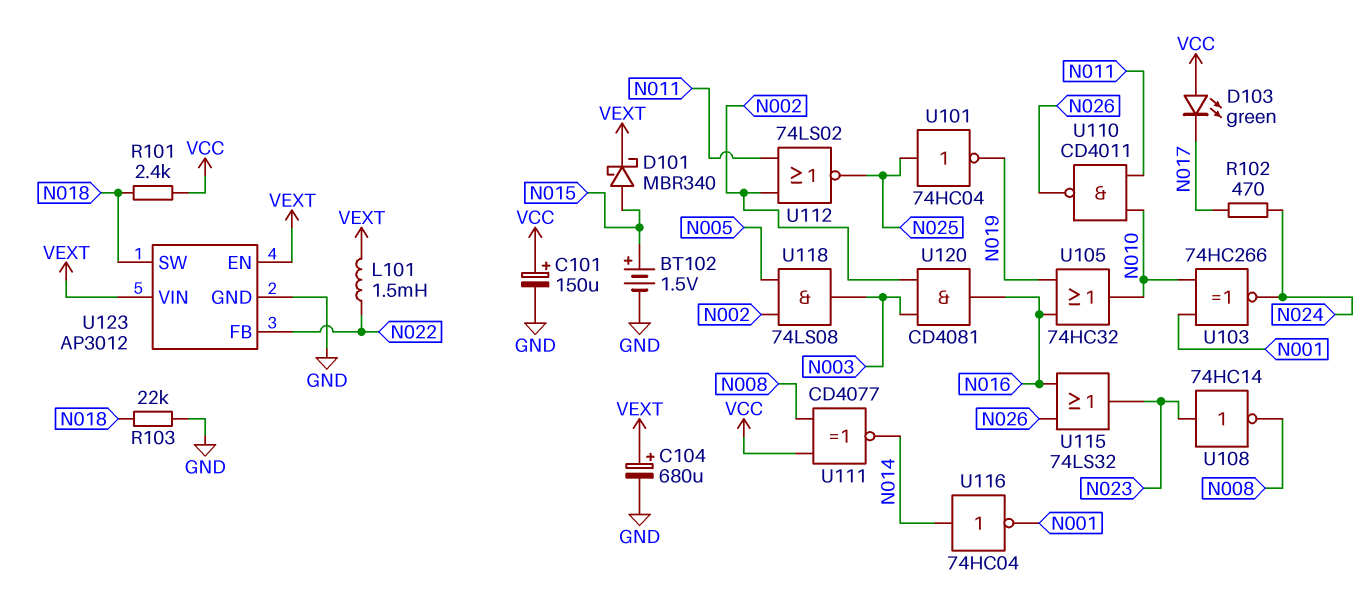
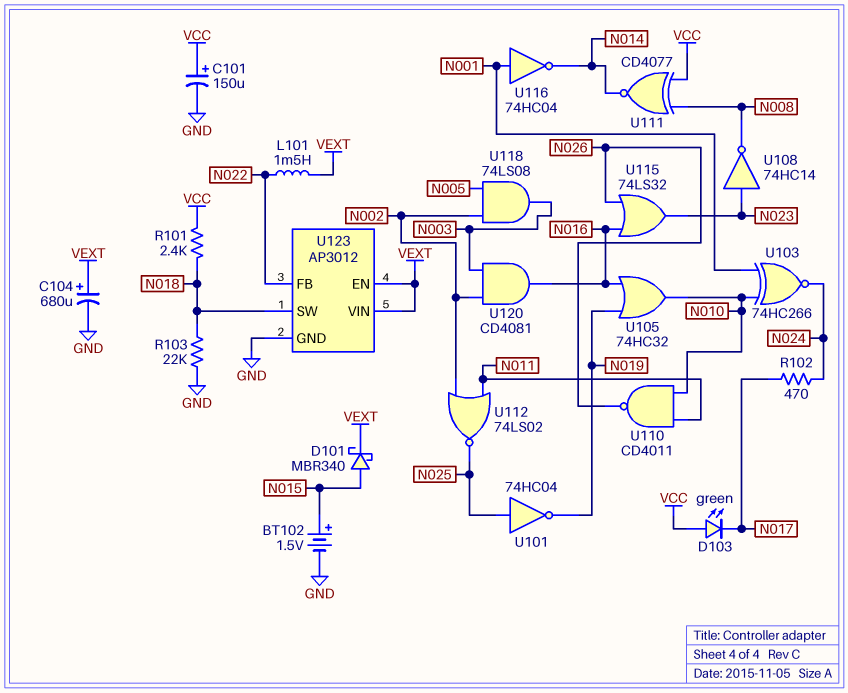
U116: NOT 74HC04 (in N014, out N001) -> NOT 74HC04 (in N001, out N014)

